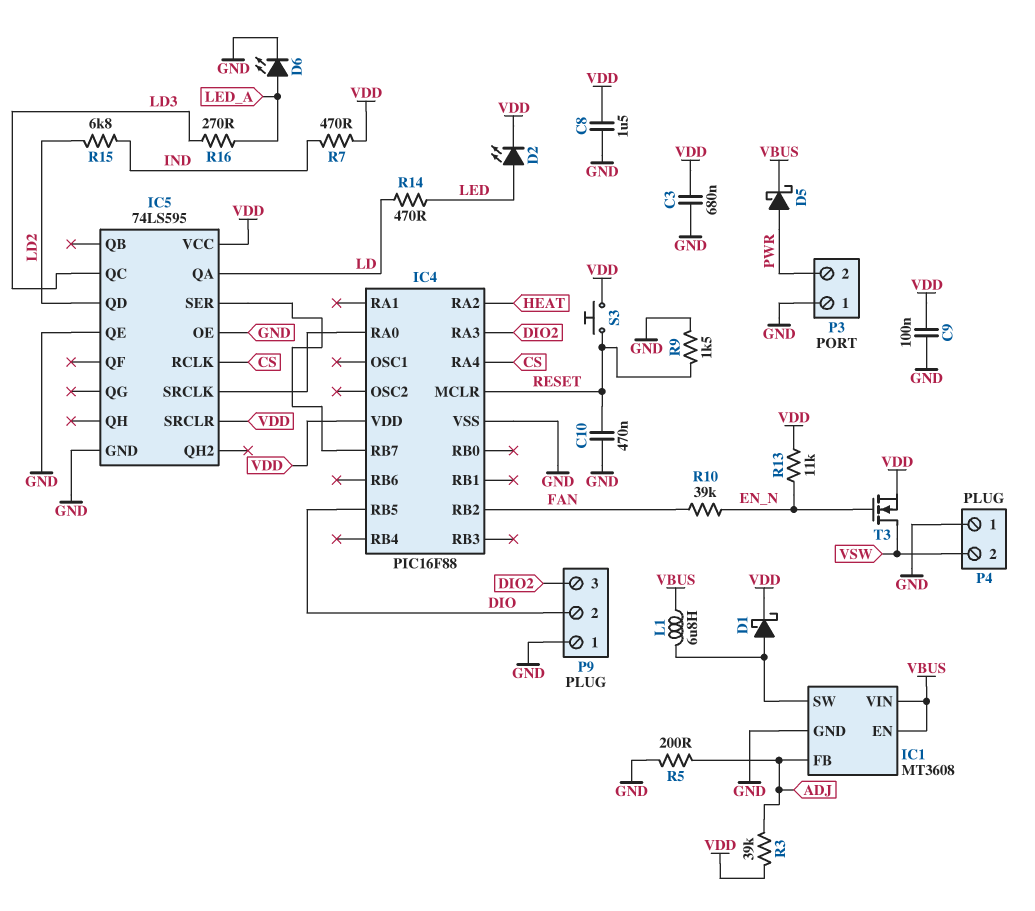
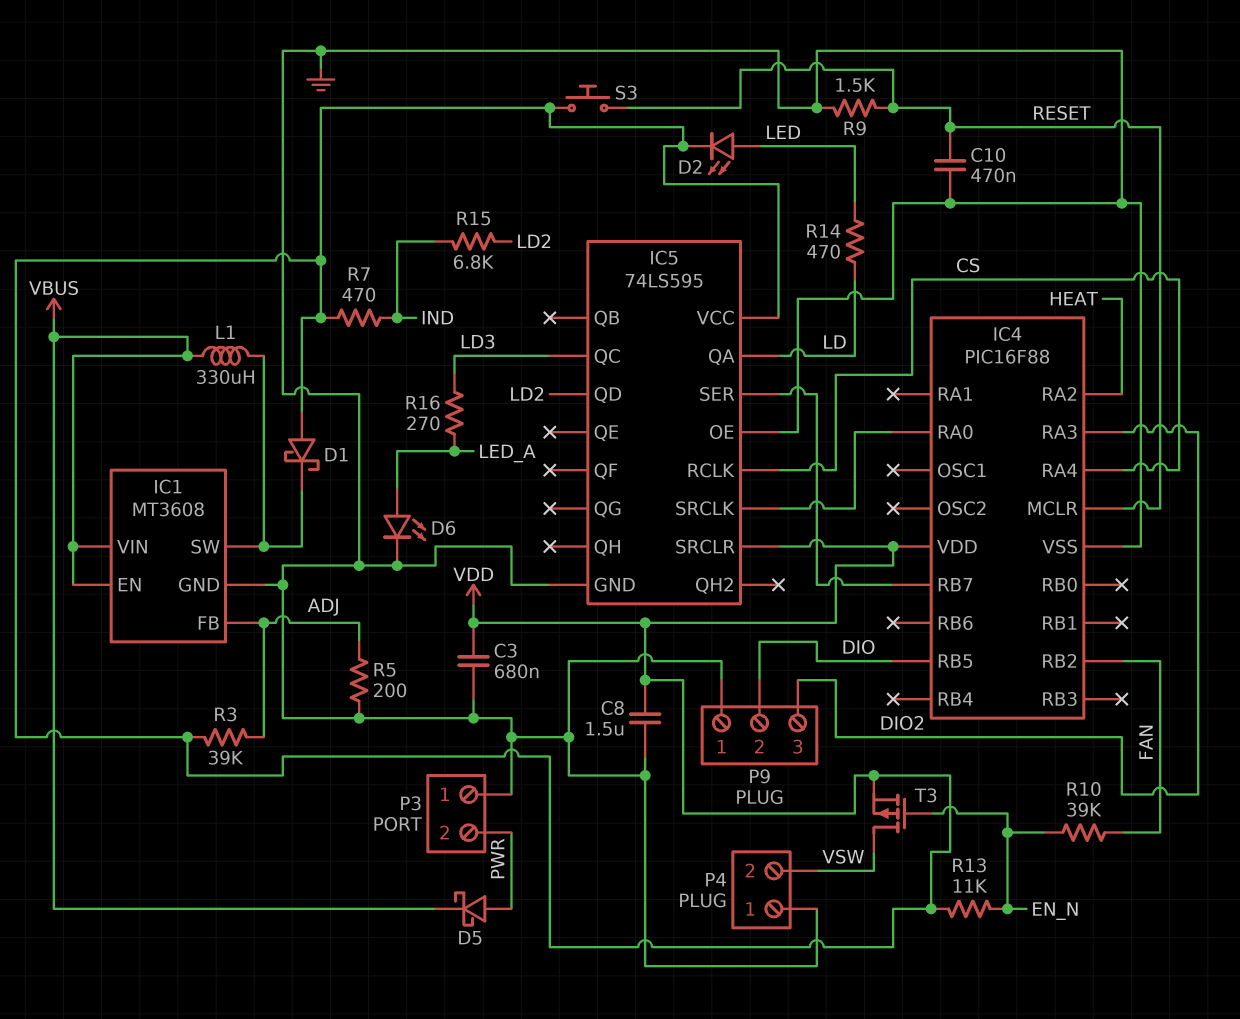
C9: 100nF (GND, VDD) -> none
D1: schottky (A IC1/SW, K VDD) -> schottky (A VDD, K IC1/SW)
IC5 pin QE: GND -> none
L1: 6.8uH (IC1/SW, VBUS) -> 330uH (IC1/SW, VBUS)
T3: NMOS (G EN_N, D VSW, S VDD) -> PMOS (G EN_N, D VSW, S VDD)

